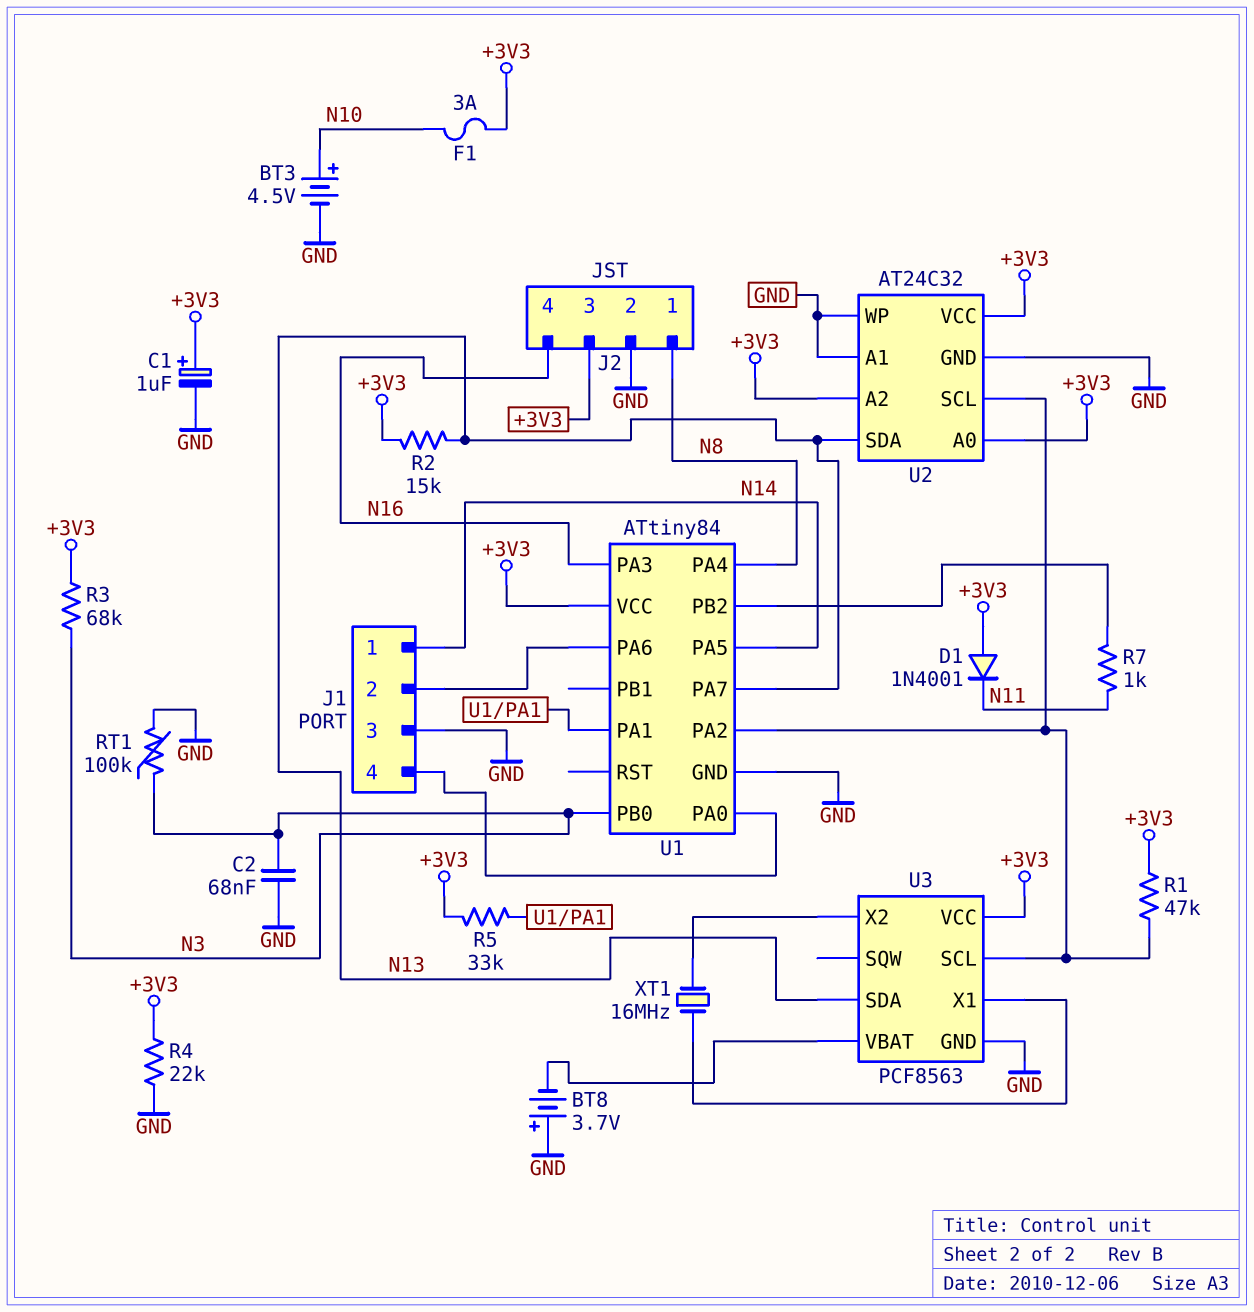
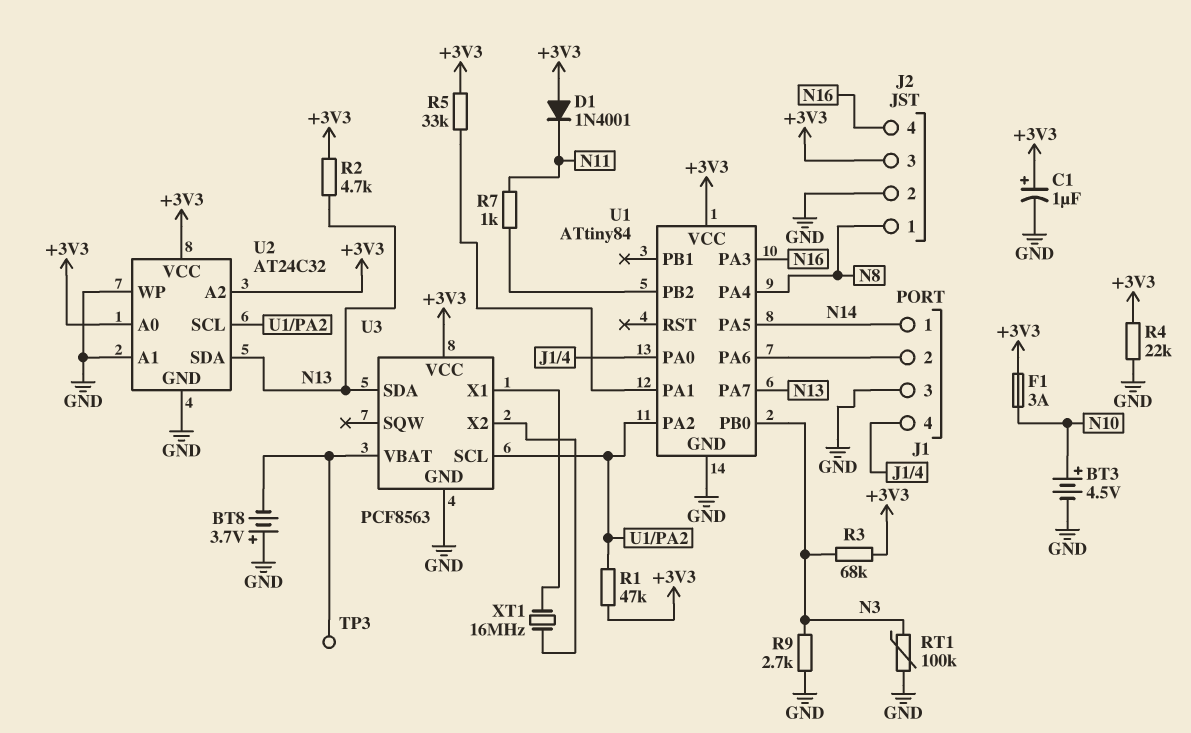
C2: 68nF (GND, N3) -> none
R2: 15k (+3V3, N13) -> 4.7k (+3V3, N13)
R9: none -> 2.7k (GND, N3)
TP3: none -> test point (U3/VBAT)

